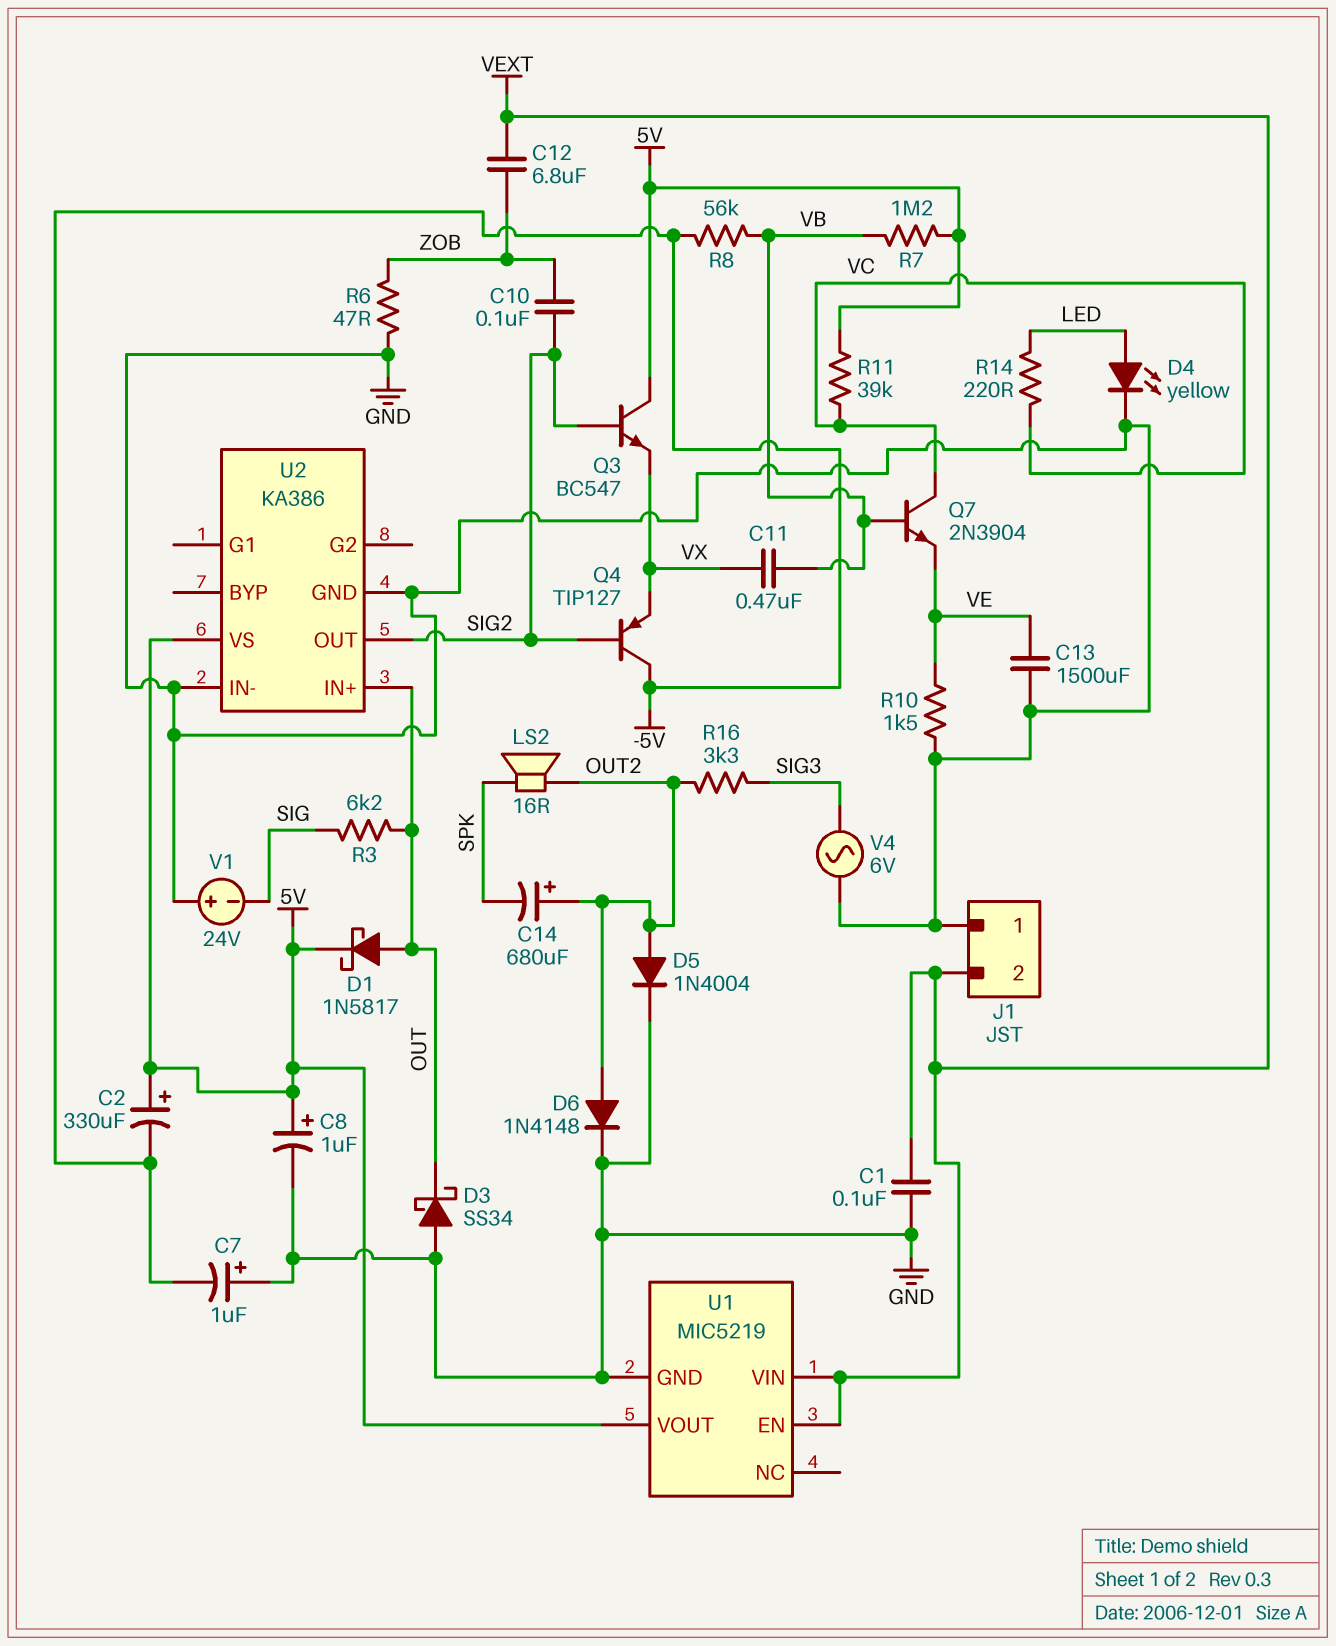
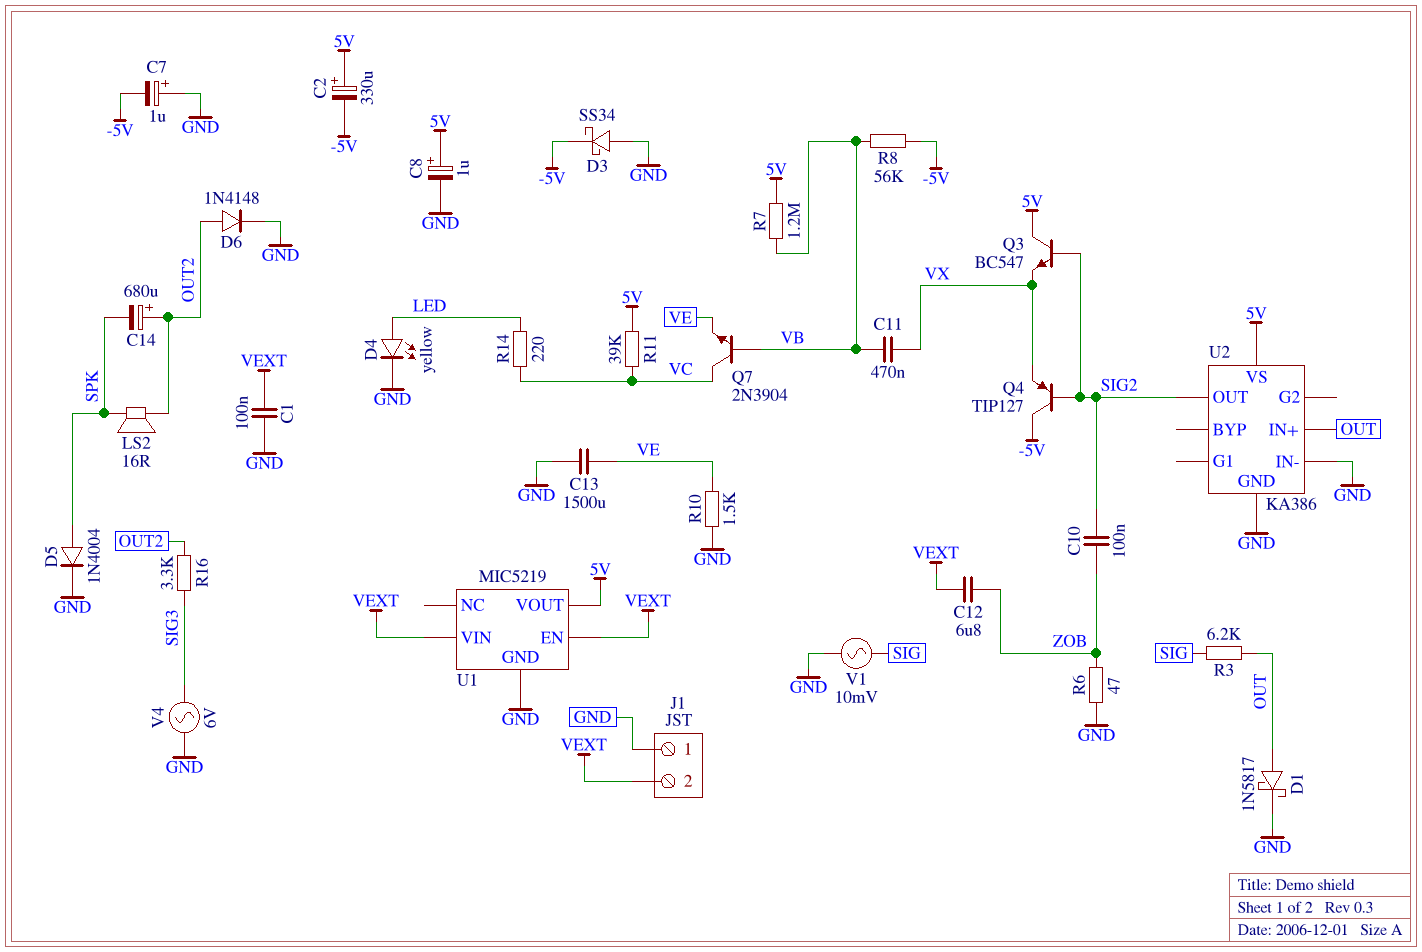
D1: schottky 1N5817 (A OUT, K 5V) -> schottky 1N5817 (A OUT, K GND)
D3: schottky SS34 (A GND, K OUT) -> schottky SS34 (A GND, K -5V)
D5: diode 1N4004 (A OUT2, K GND) -> diode 1N4004 (A SPK, K GND)
V1: 24V (plus GND, minus SIG) -> AC 10mV (GND, SIG)

